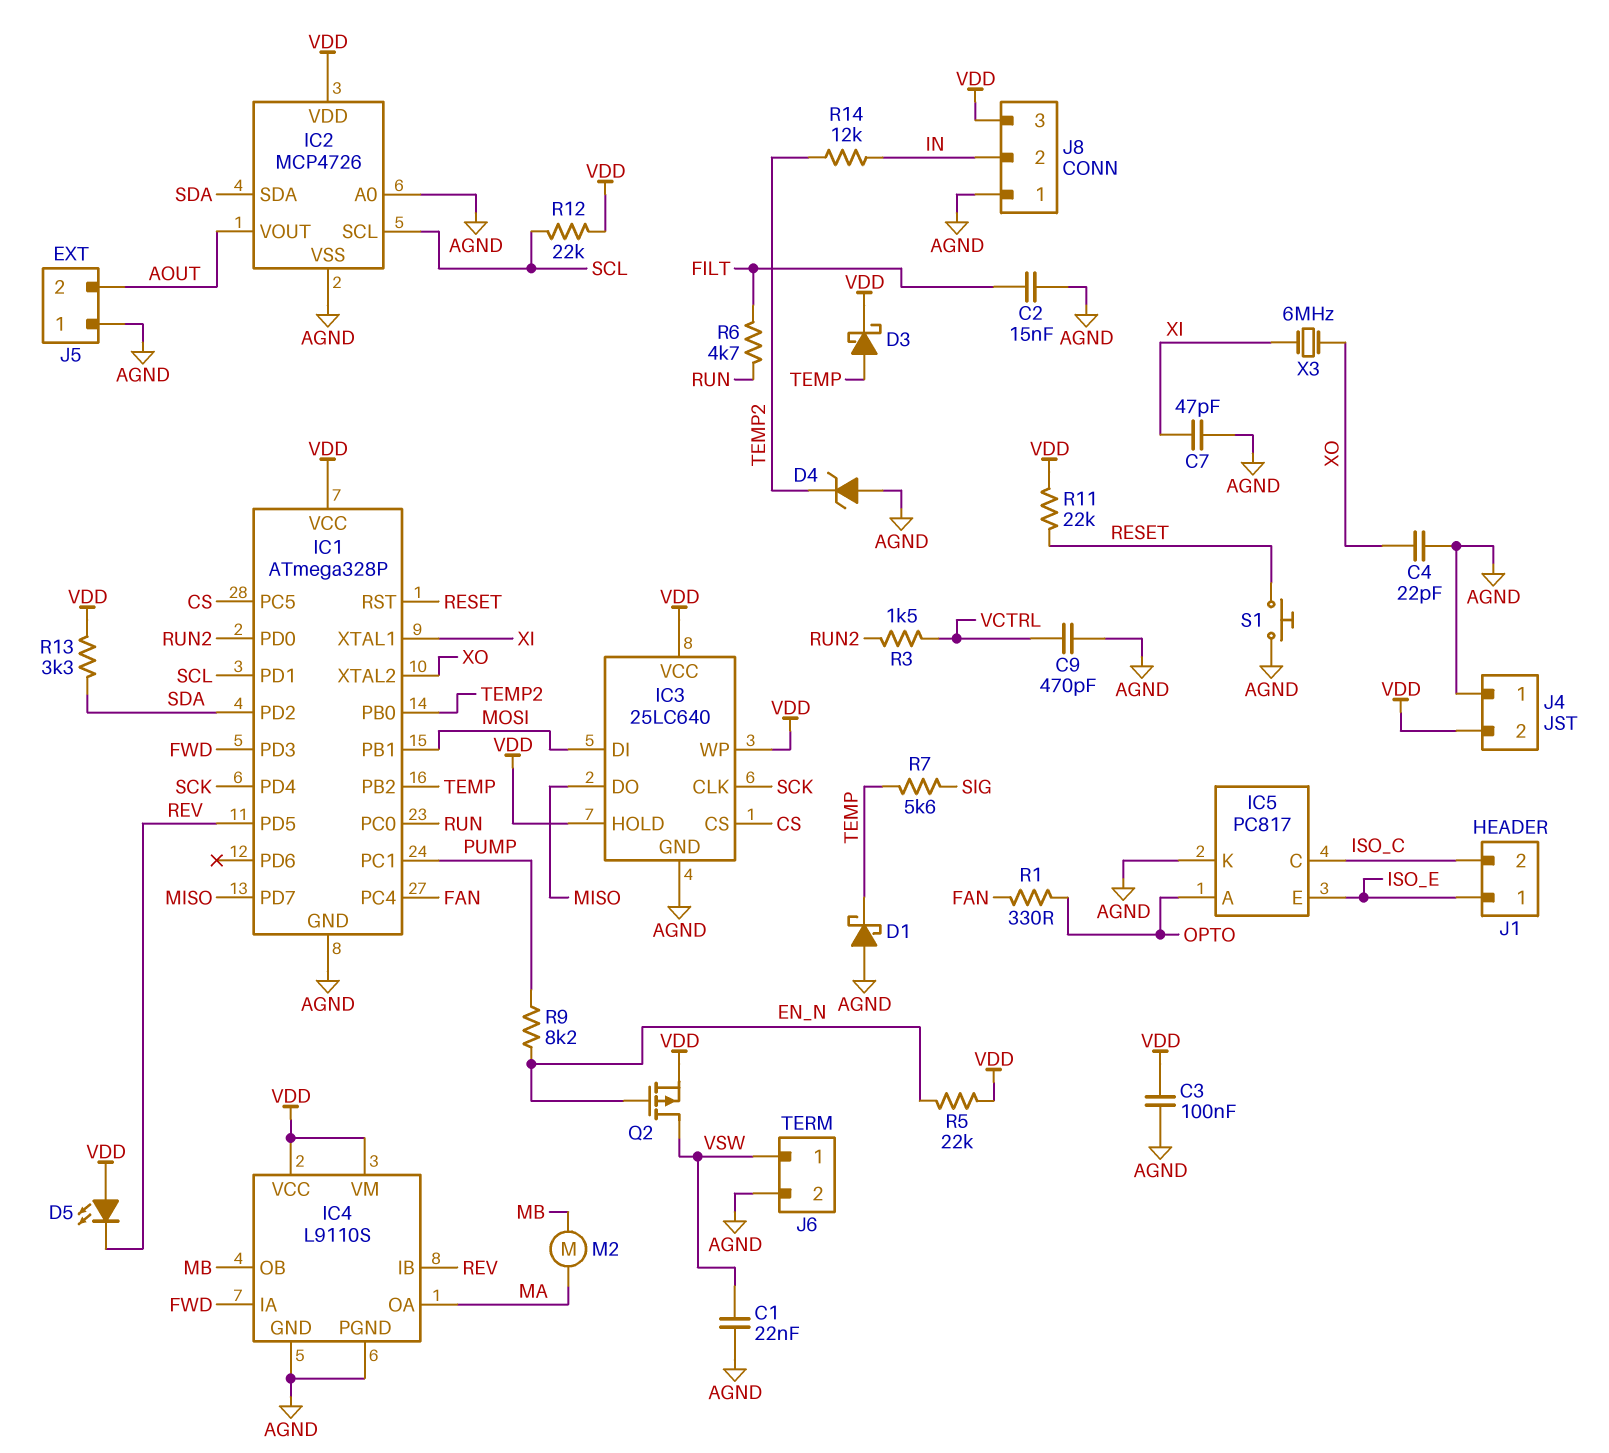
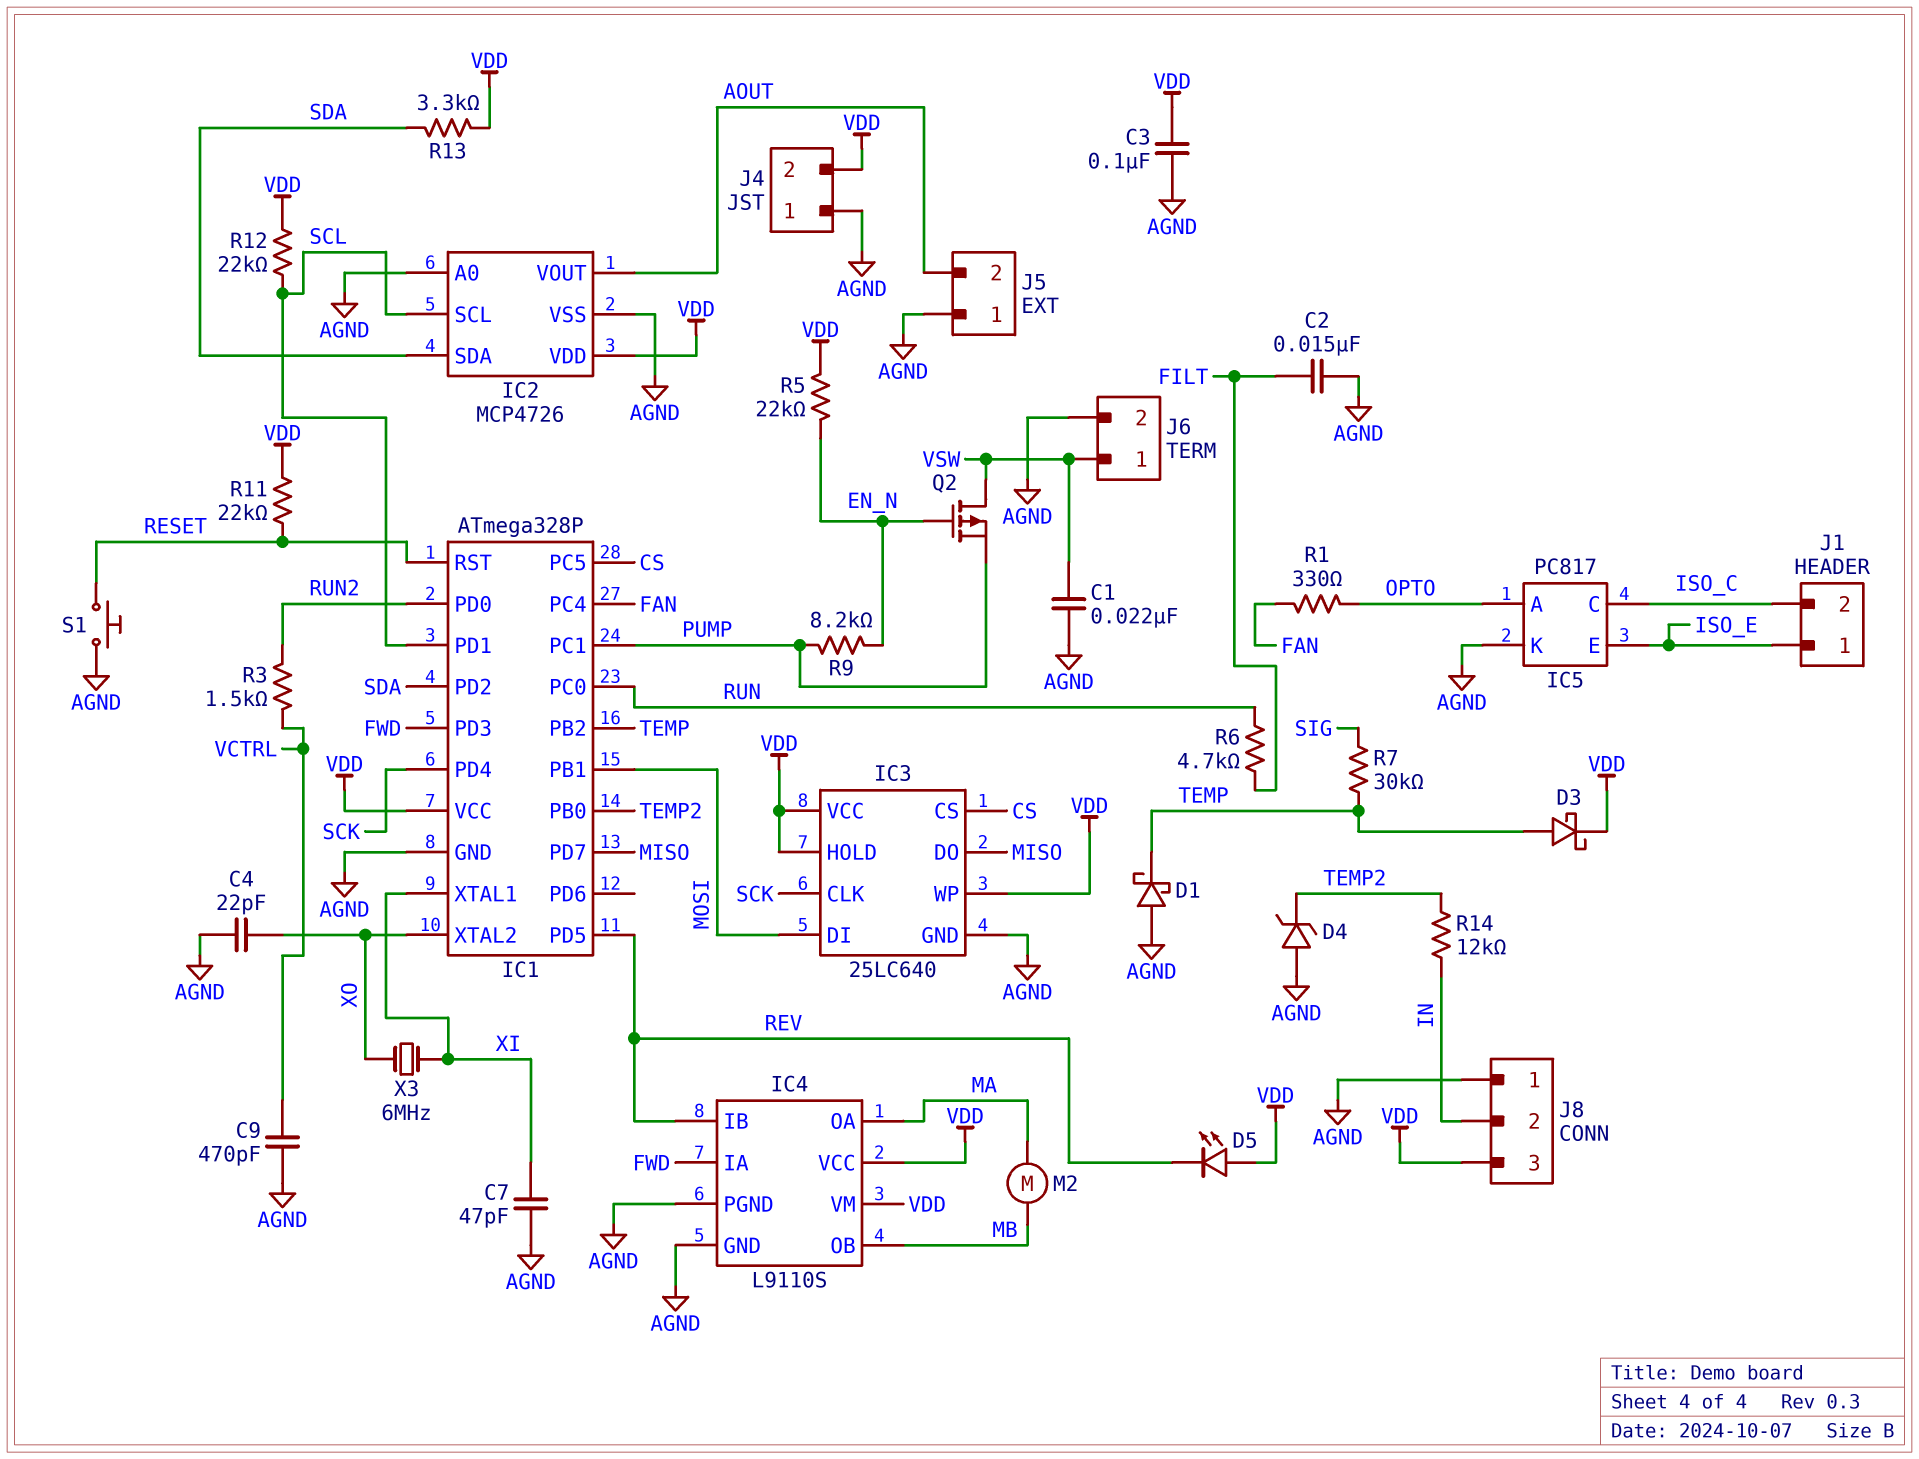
Q2: PMOS (G EN_N, D VSW, S VDD) -> PMOS (G EN_N, D VSW, S PUMP)
R7: 5.6k (SIG, TEMP) -> 30k (SIG, TEMP)

